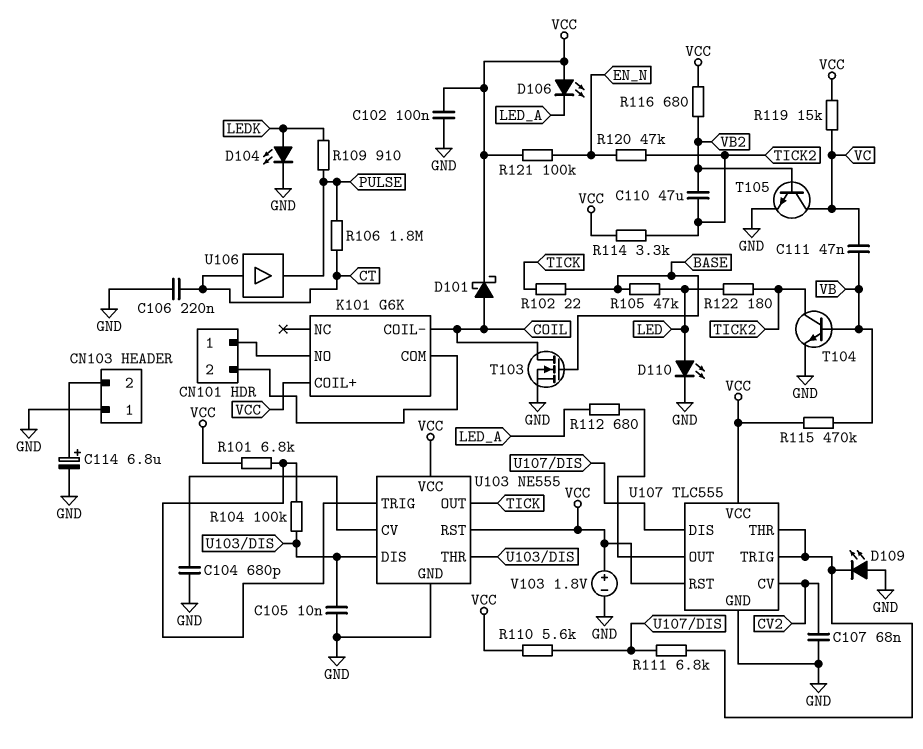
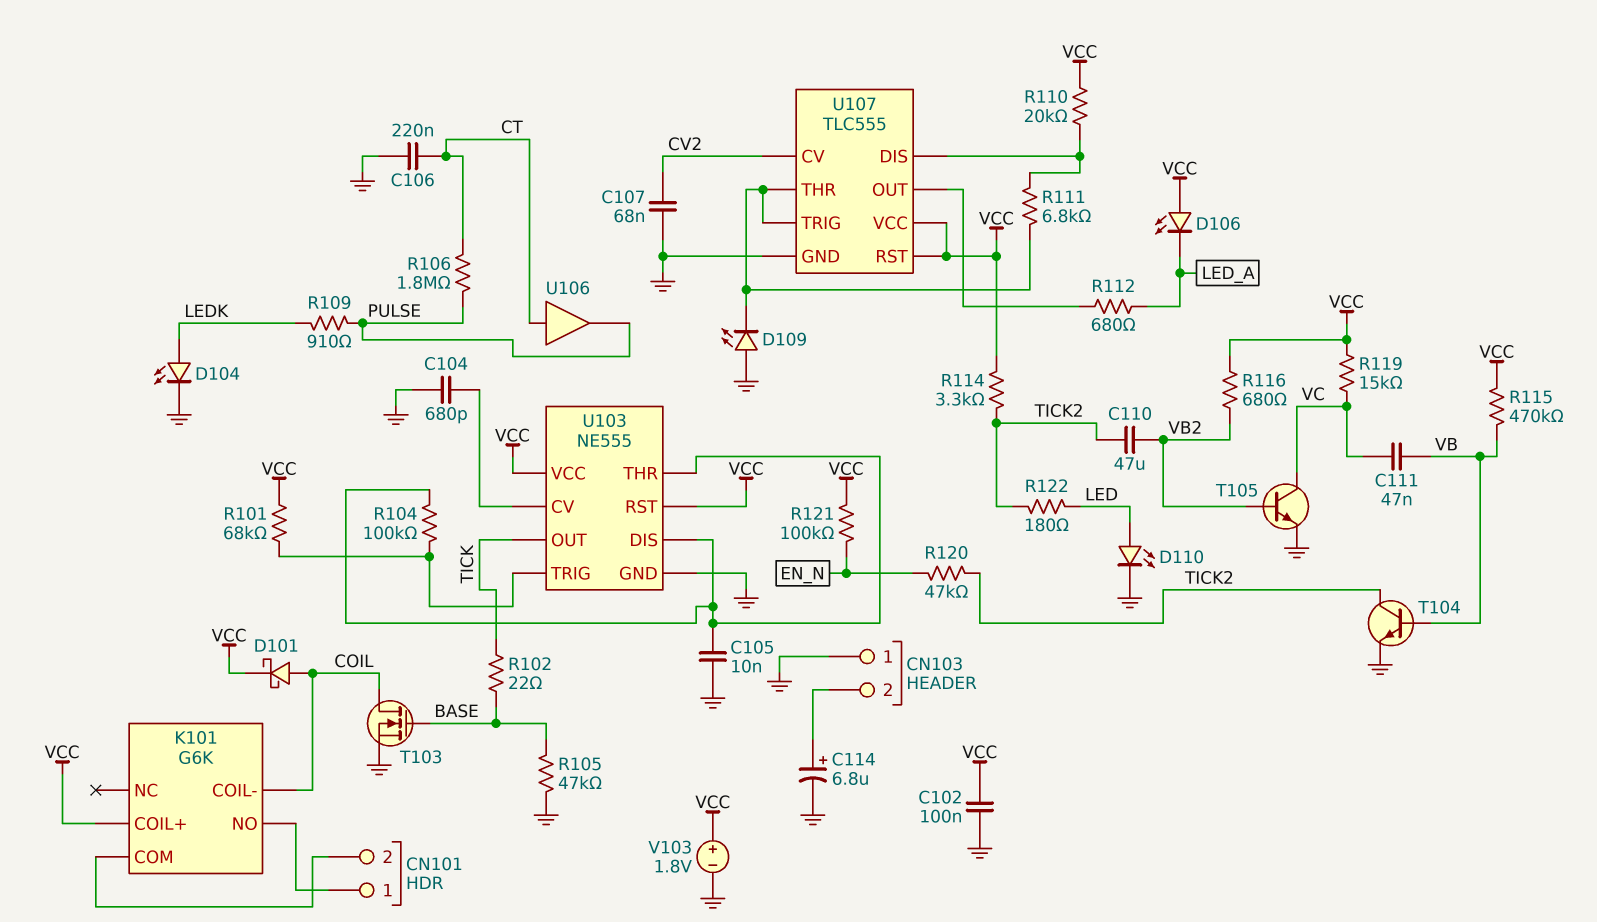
R101: 6.8k (U103/TRIG, VCC) -> 68k (U103/TRIG, VCC)
R105: 47k (BASE, LED) -> 47k (BASE, GND)
R110: 5.6k (U107/DIS, VCC) -> 20k (U107/DIS, VCC)

